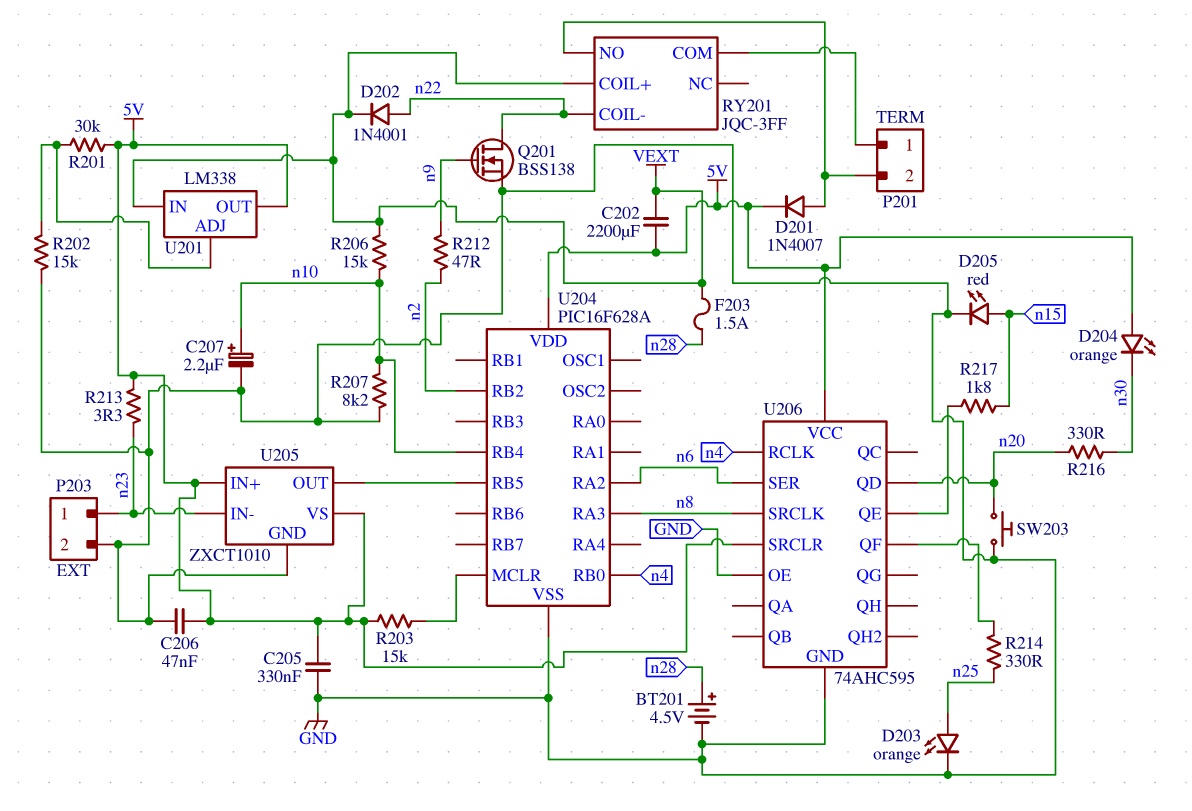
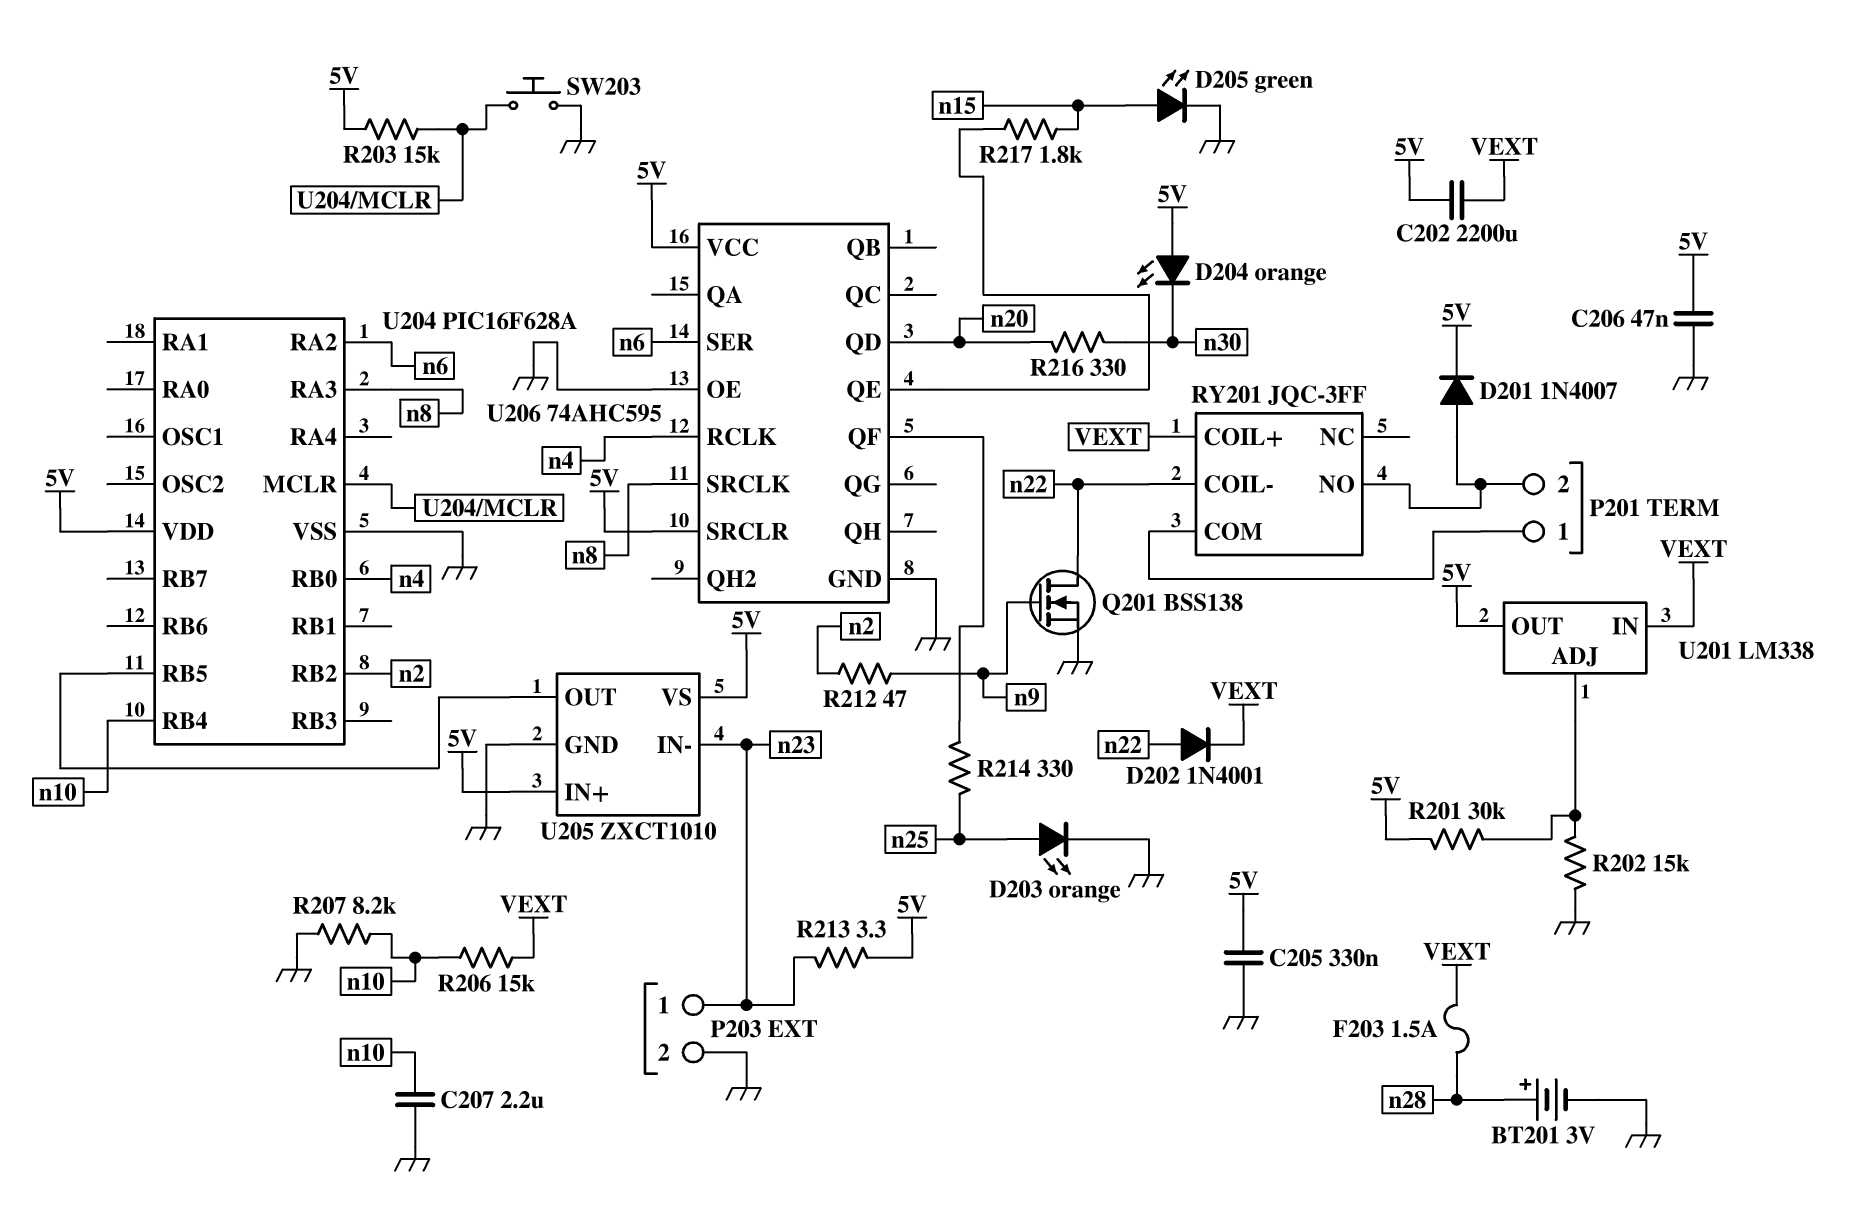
BT201: 4.5V (plus n28, minus GND) -> 3V (plus n28, minus GND)
C207: 2.2uF (plus n10, minus GND) -> 2.2uF (GND, n10)
D205: LED red (A n15, K GND) -> LED green (A n15, K GND)
SW203: button (GND, n20) -> button (GND, U204/MCLR)

